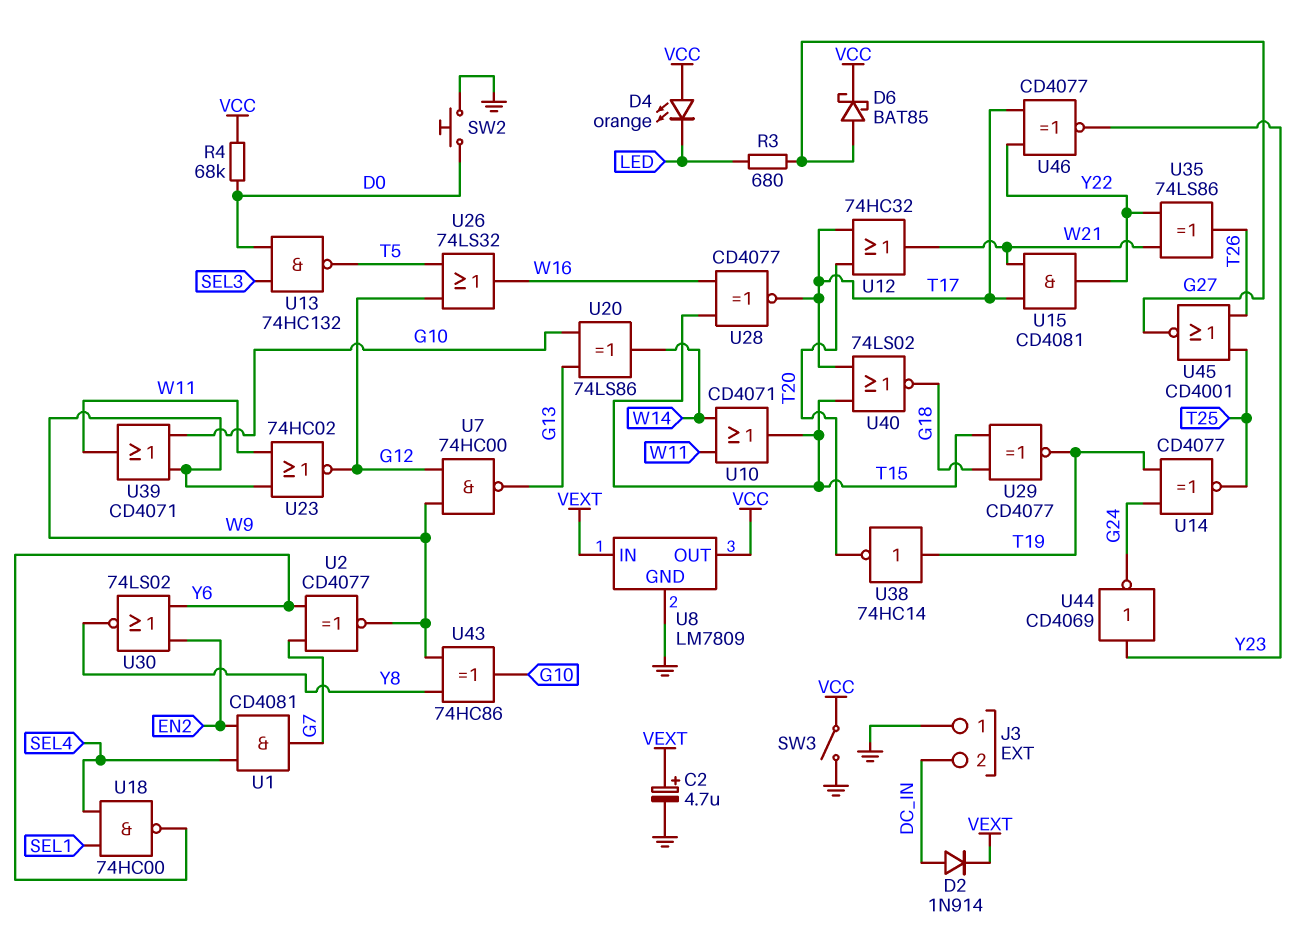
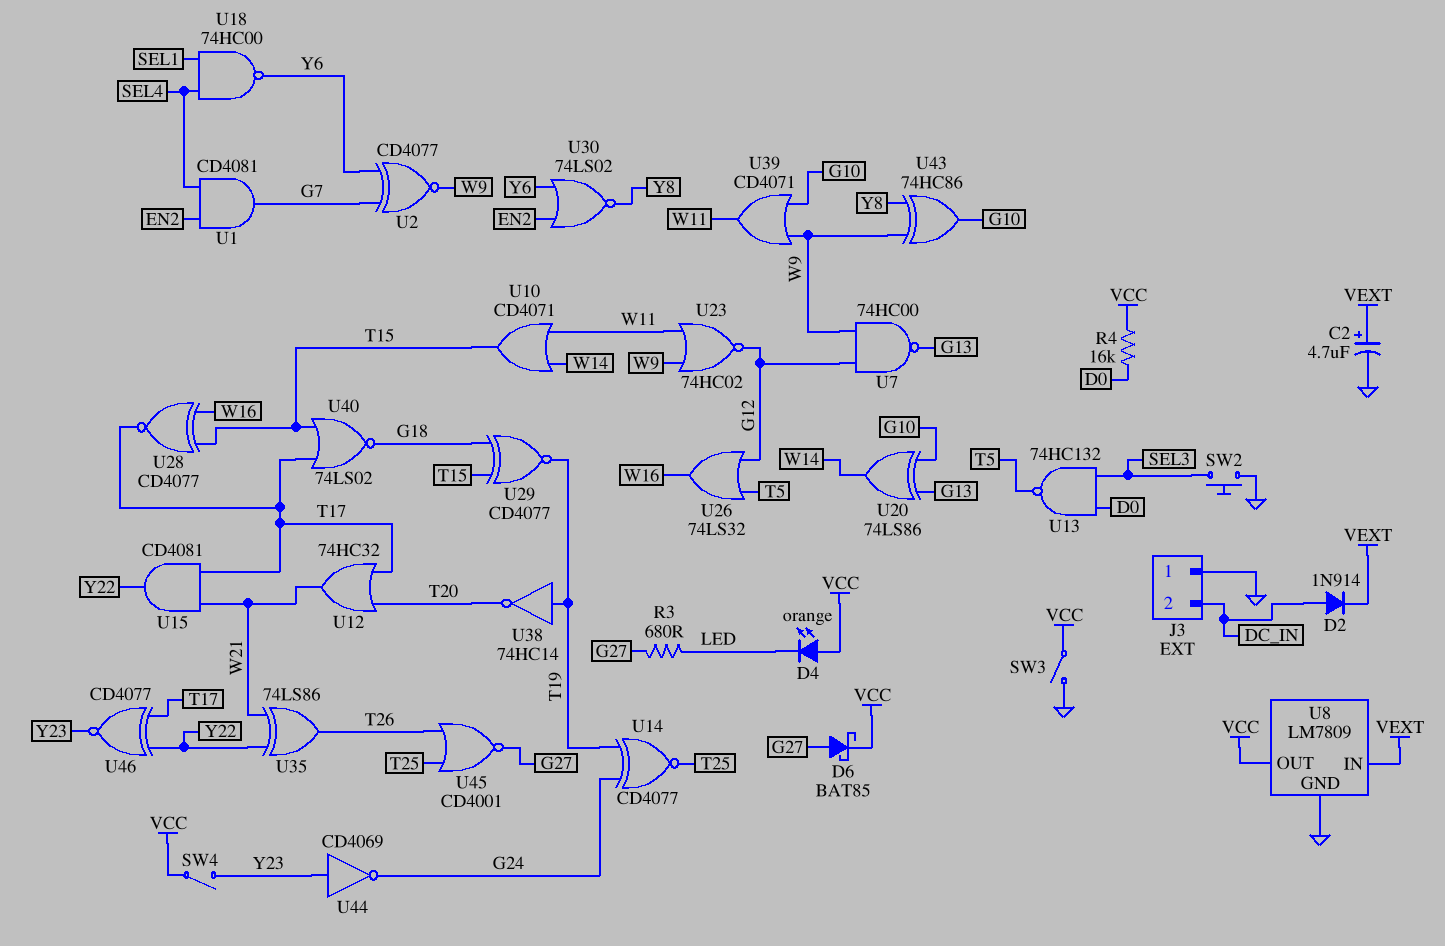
R4: 68k (D0, VCC) -> 16k (D0, VCC)
SW2: button (D0, GND) -> button (GND, SEL3)
SW4: none -> switch (VCC, Y23)

